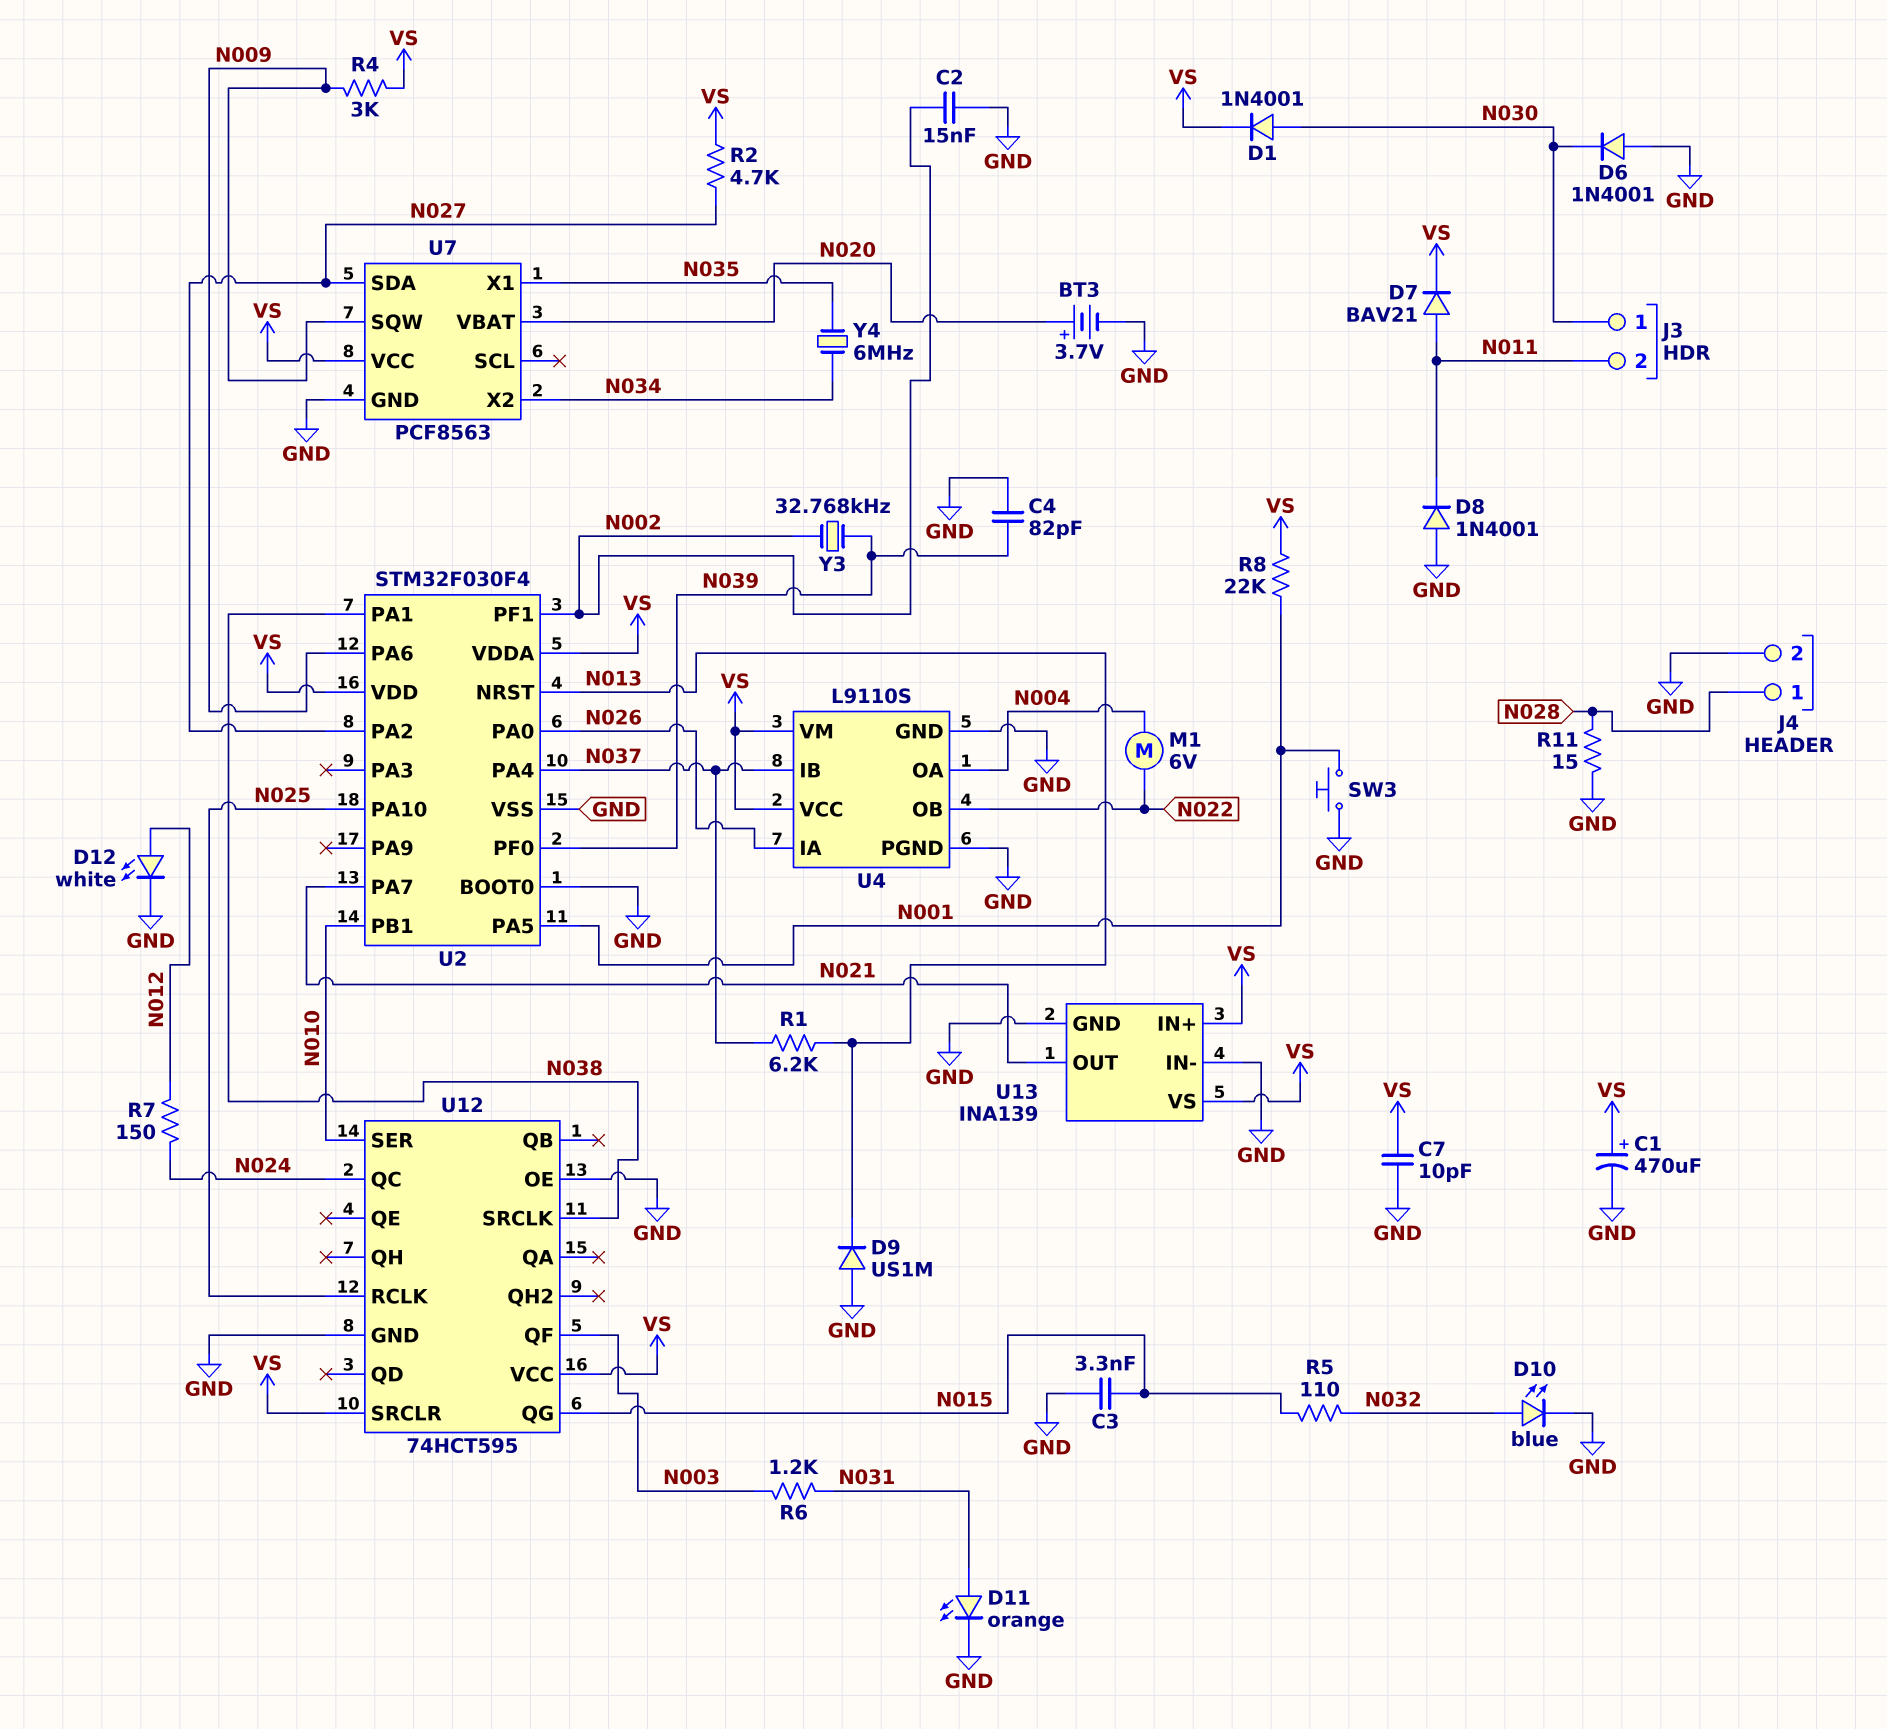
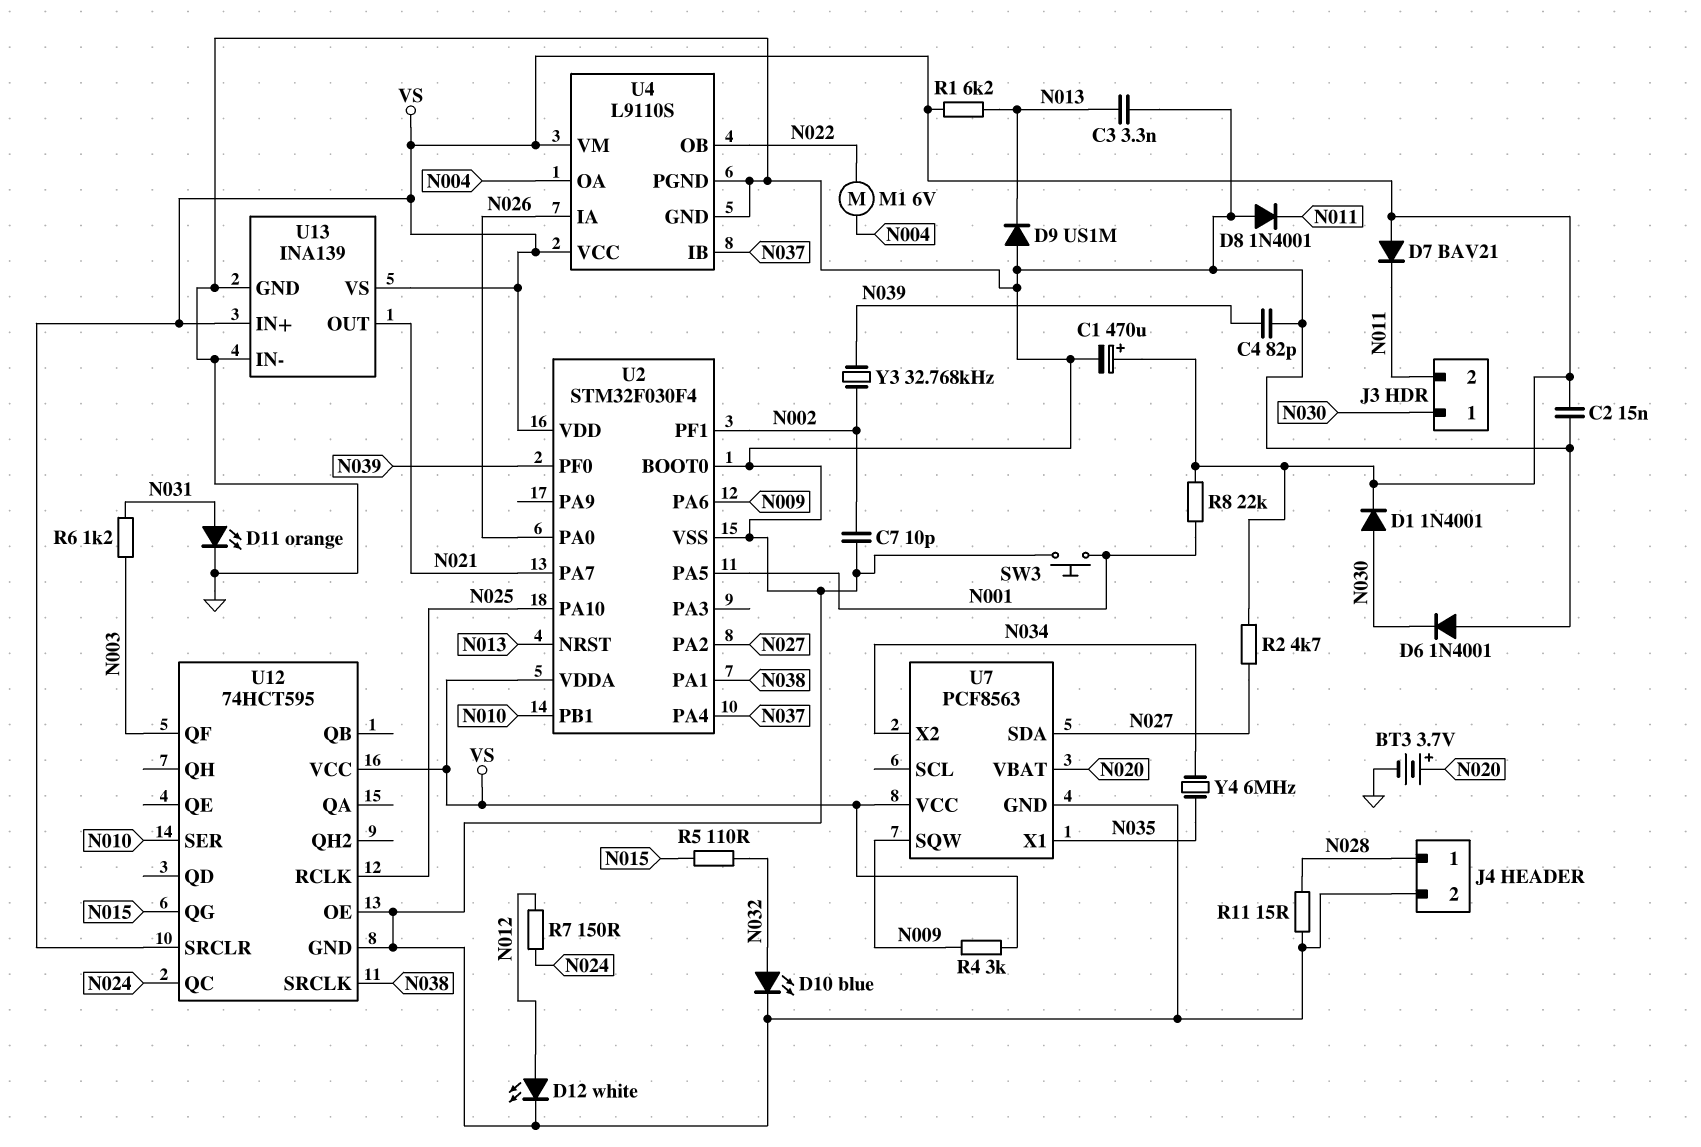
C2: 15nF (GND, N002) -> 15nF (GND, VS)
C3: 3.3nF (GND, N015) -> 3.3nF (GND, N013)
C7: 10pF (GND, VS) -> 10pF (GND, N002)
D7: diode BAV21 (A N011, K VS) -> diode BAV21 (A VS, K N011)
R1: 6.2k (N013, N037) -> 6.2k (N013, VS)

